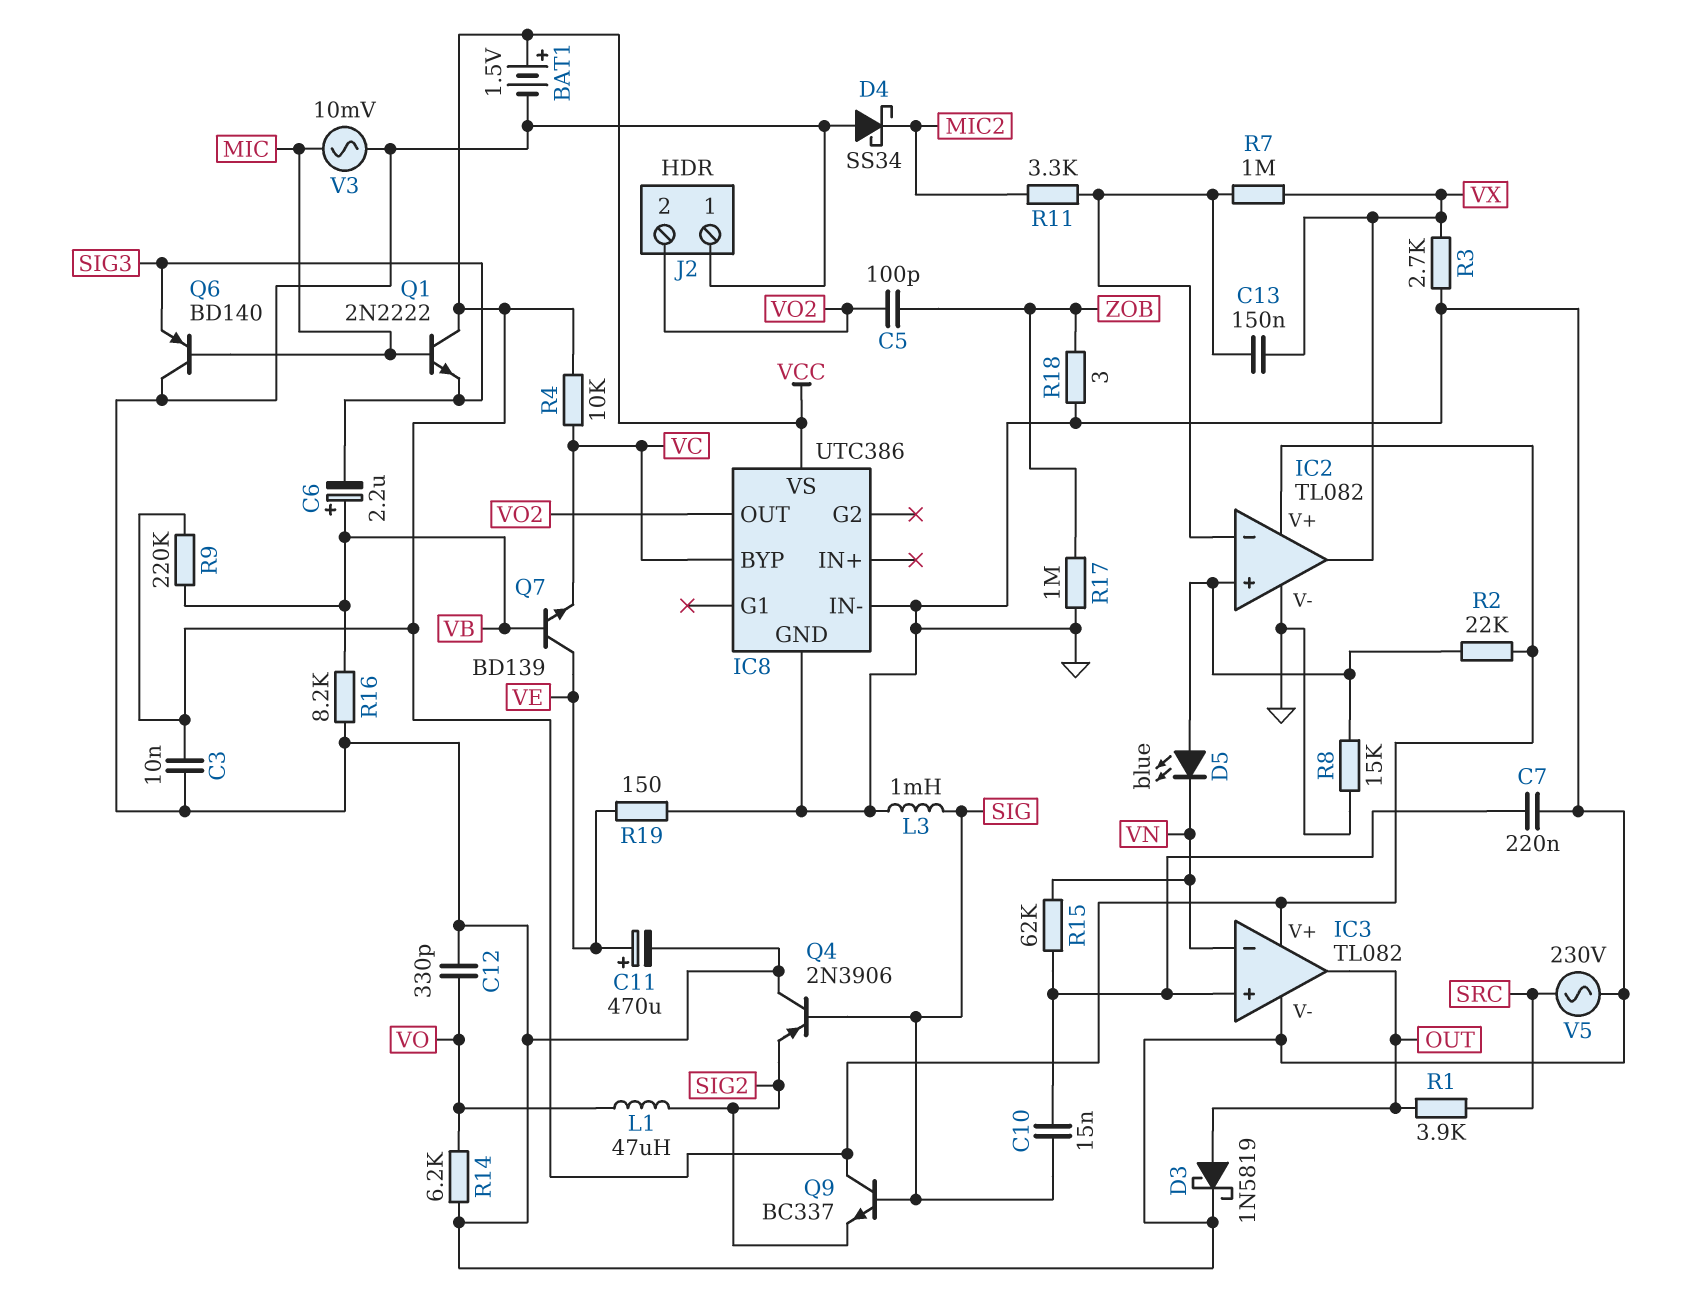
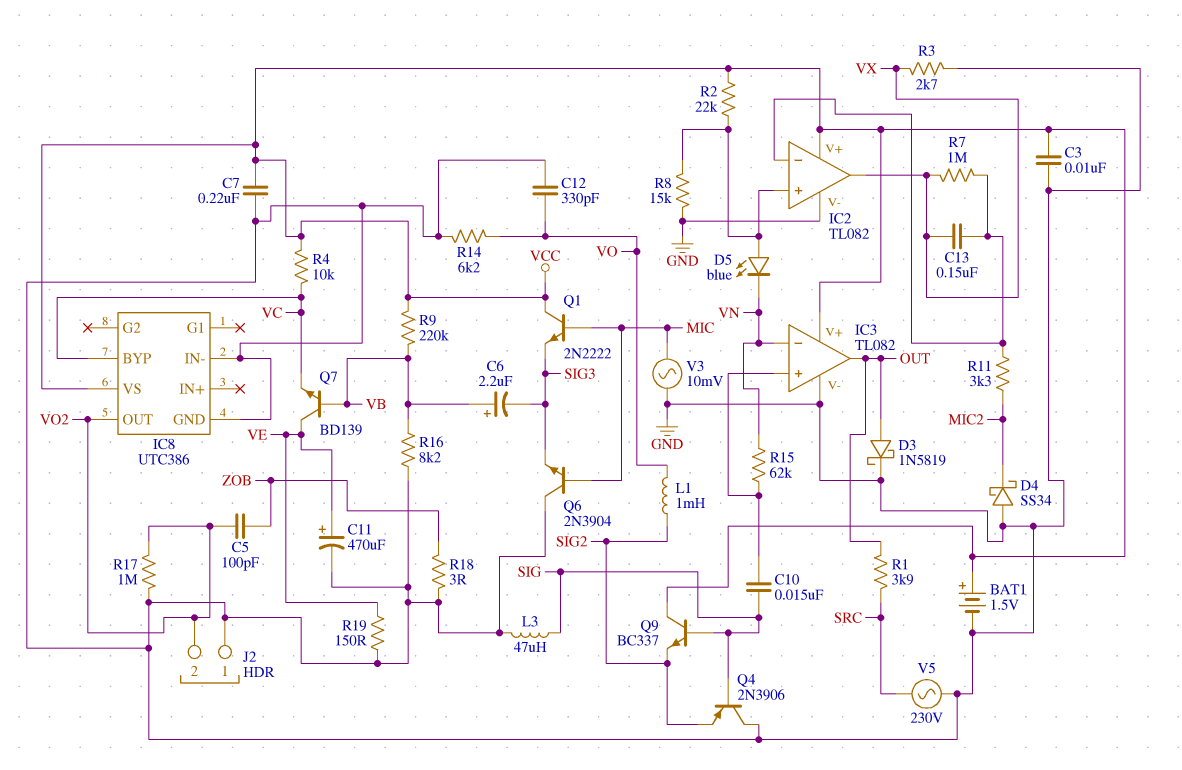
C7: 220nF (GND, IC3/in+) -> 220nF (GND, VCC)
L1: 47uH (SIG2, VO) -> 1mH (SIG2, VO)
L3: 1mH (GND, SIG) -> 47uH (GND, SIG)
Q6: PNP BD140 (B MIC, C GND, E SIG3) -> NPN 2N3904 (B MIC, C GND, E SIG3)
R17: 1M (GND, ZOB) -> 1M (GND, VO2)

